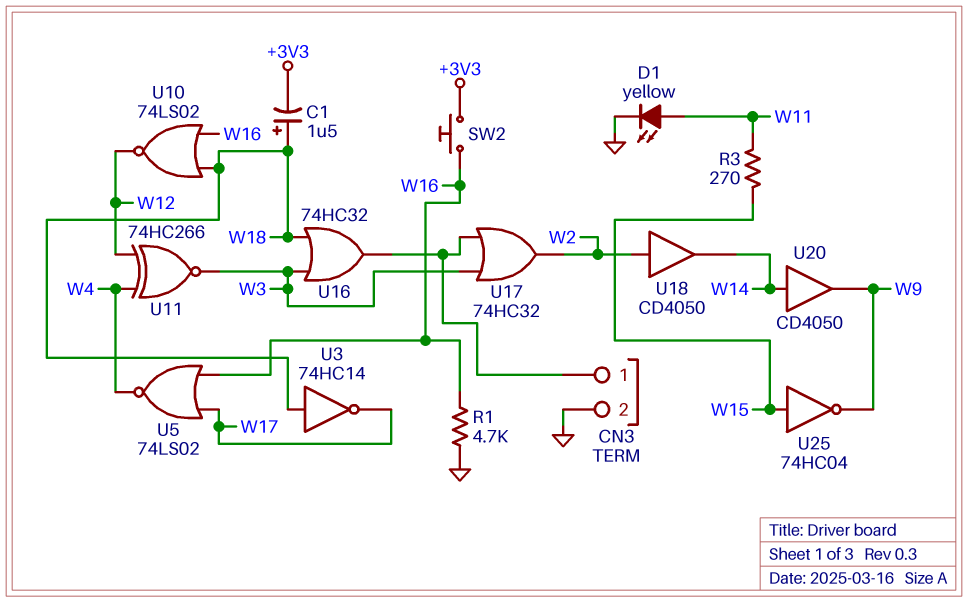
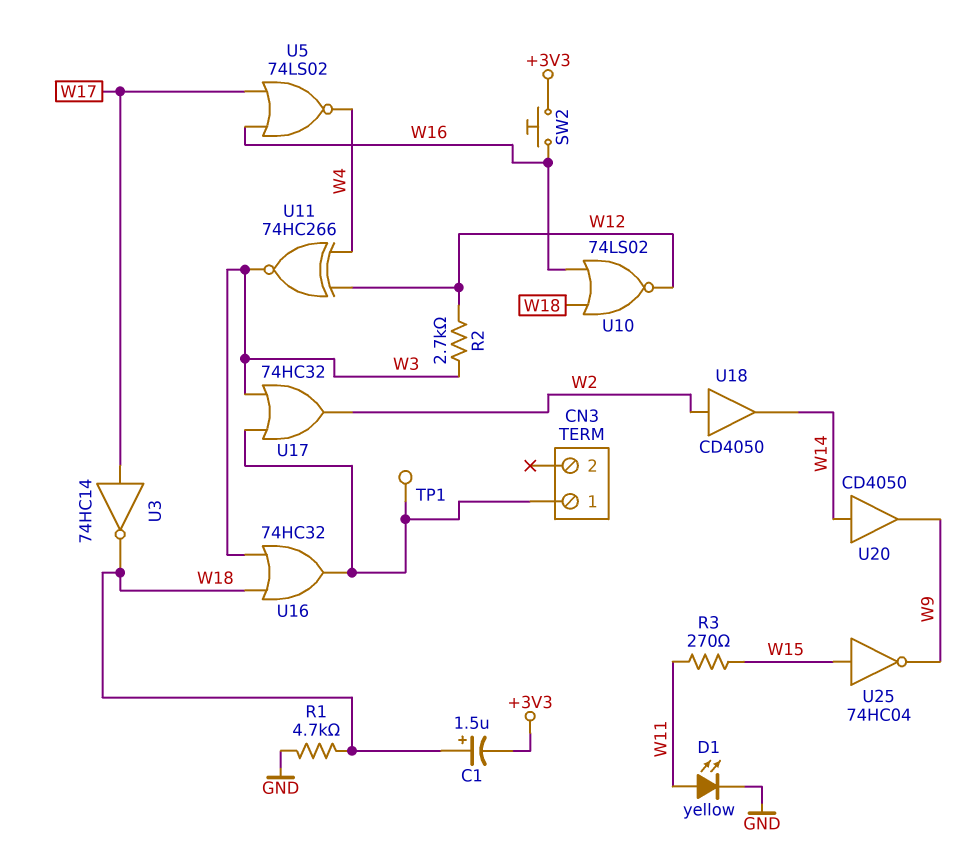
CN3 pin 2: GND -> none
R1: 4.7k (GND, W16) -> 4.7k (GND, W18)
R2: none -> 2.7k (W3, W12)
TP1: none -> test point (CN3/1)
U3: NOT 74HC14 (in W18, out W17) -> NOT 74HC14 (in W17, out W18)

